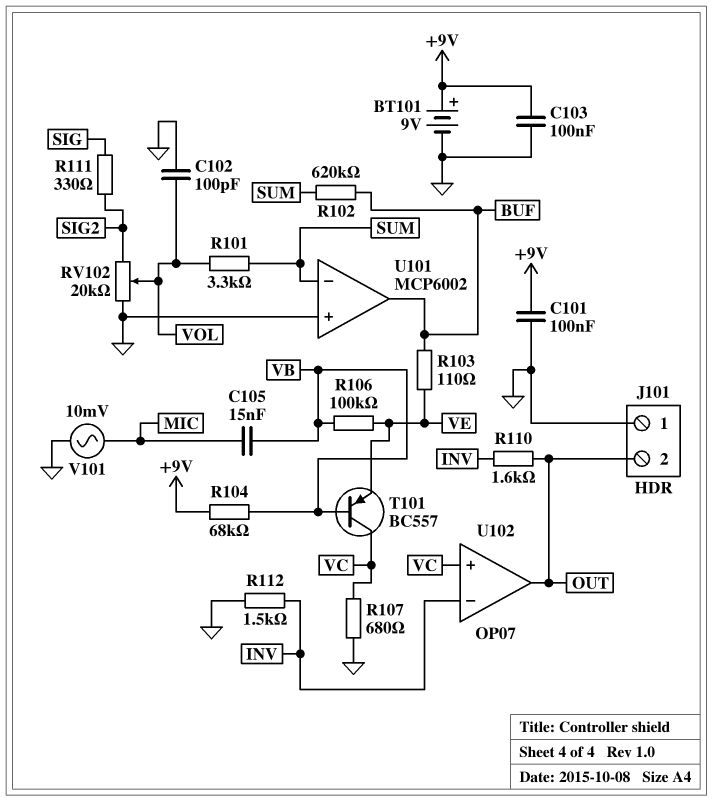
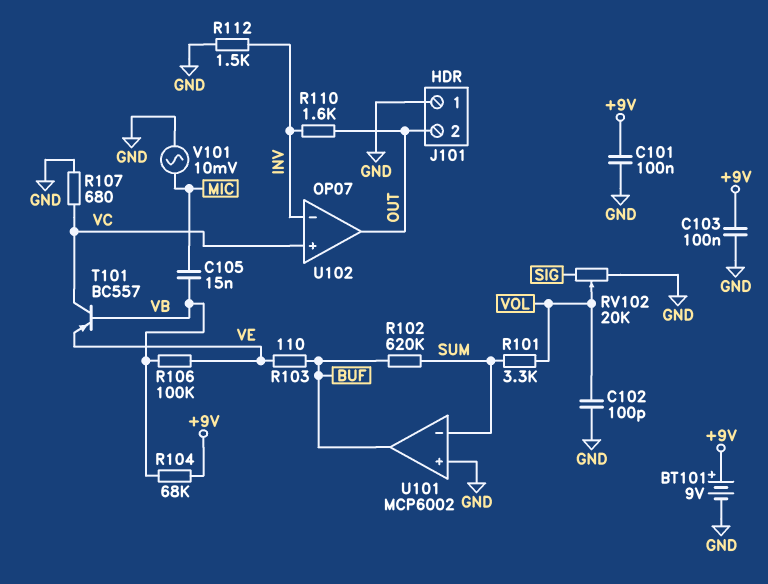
R111: 330 (SIG, SIG2) -> none
RV102: 20k (GND, SIG2, wiper VOL) -> 20k (GND, SIG, wiper VOL)

